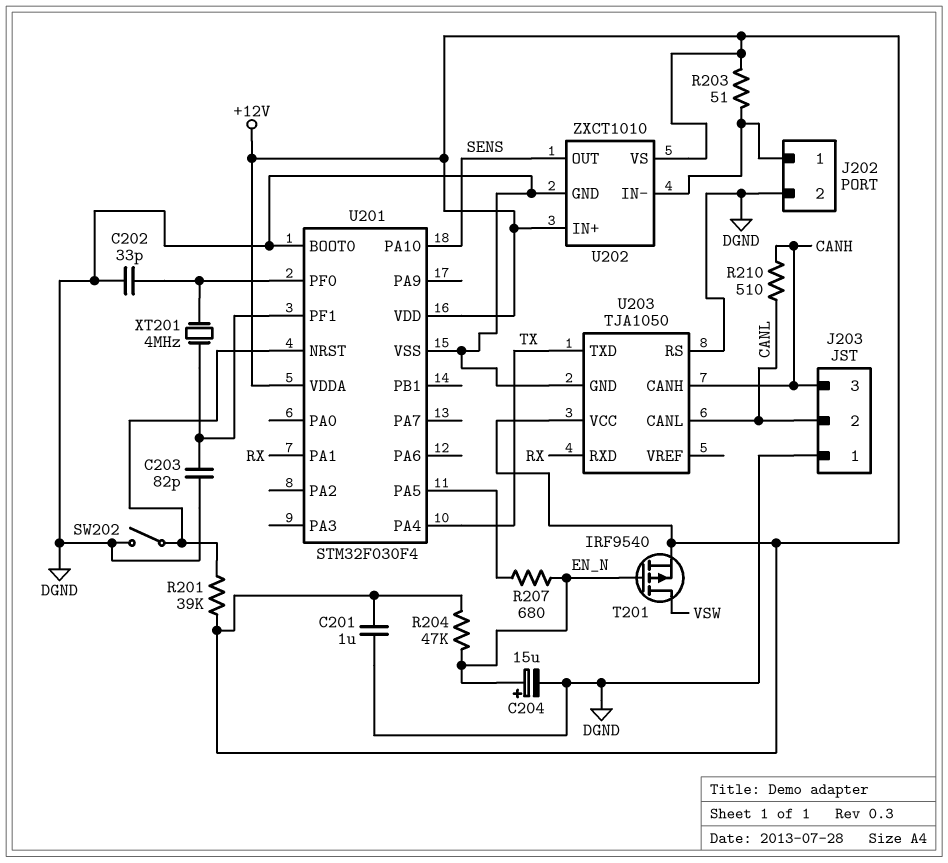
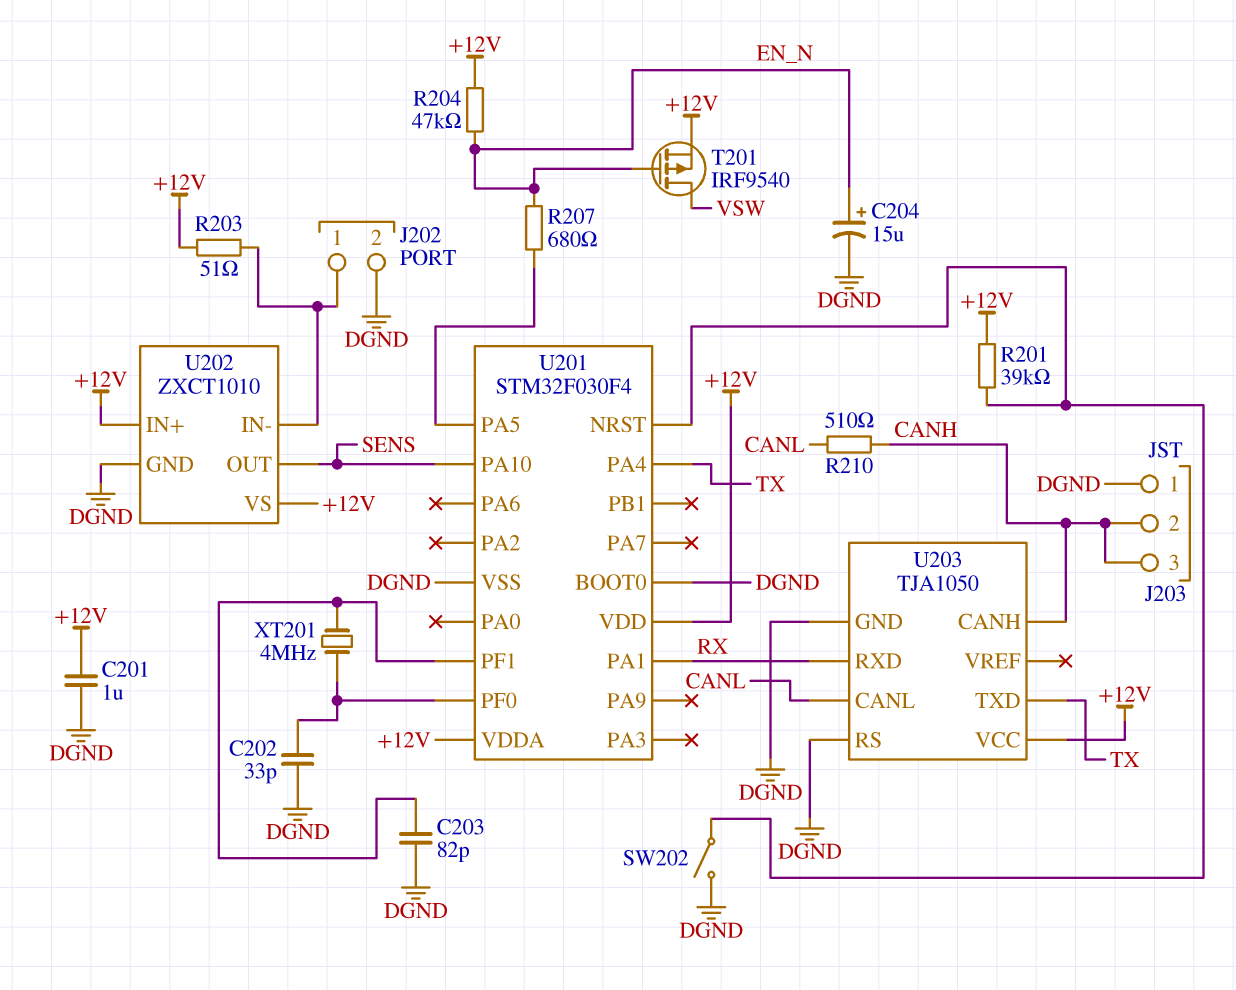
J203 pin 2: CANL -> CANH

